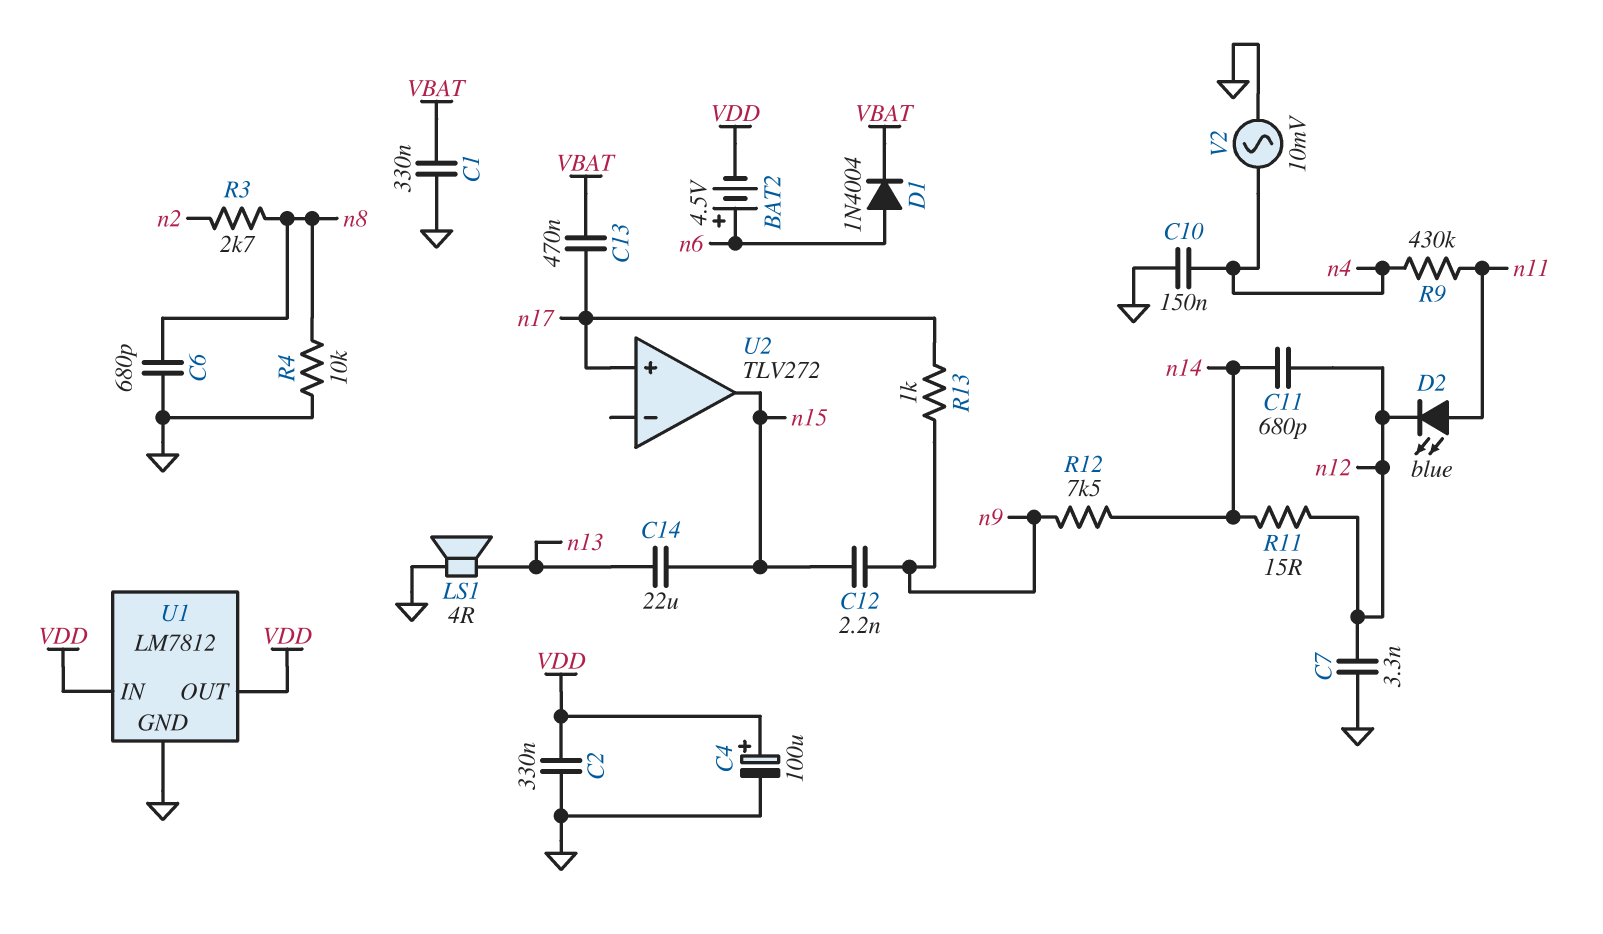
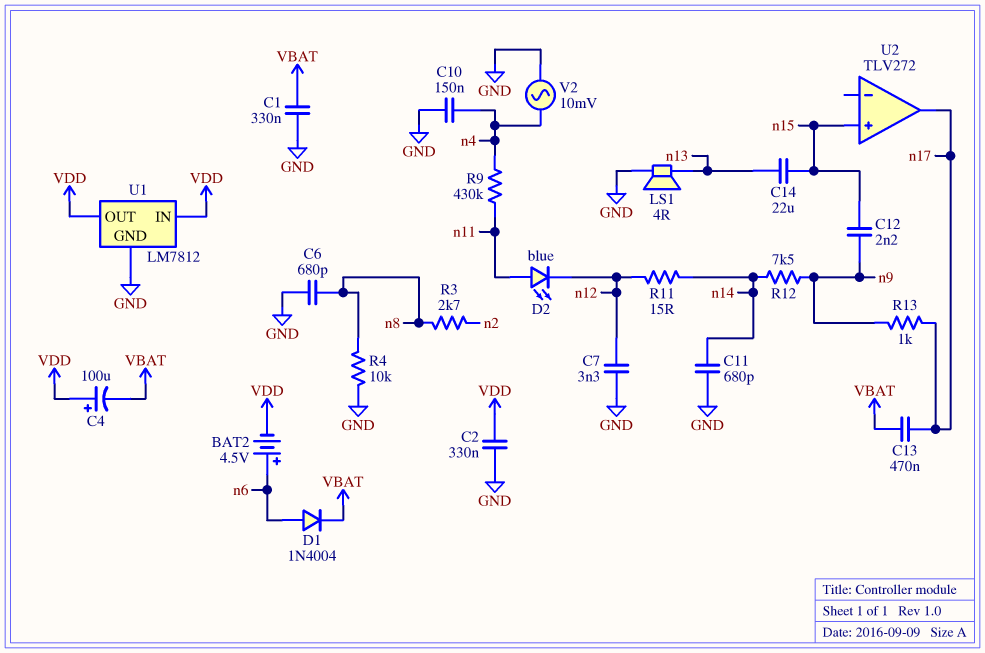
C4: 100uF (plus VDD, minus GND) -> 100uF (plus VDD, minus VBAT)
C11: 680pF (n12, n14) -> 680pF (GND, n14)
U2 pin in+: n17 -> n15
U2 pin out: n15 -> n17

